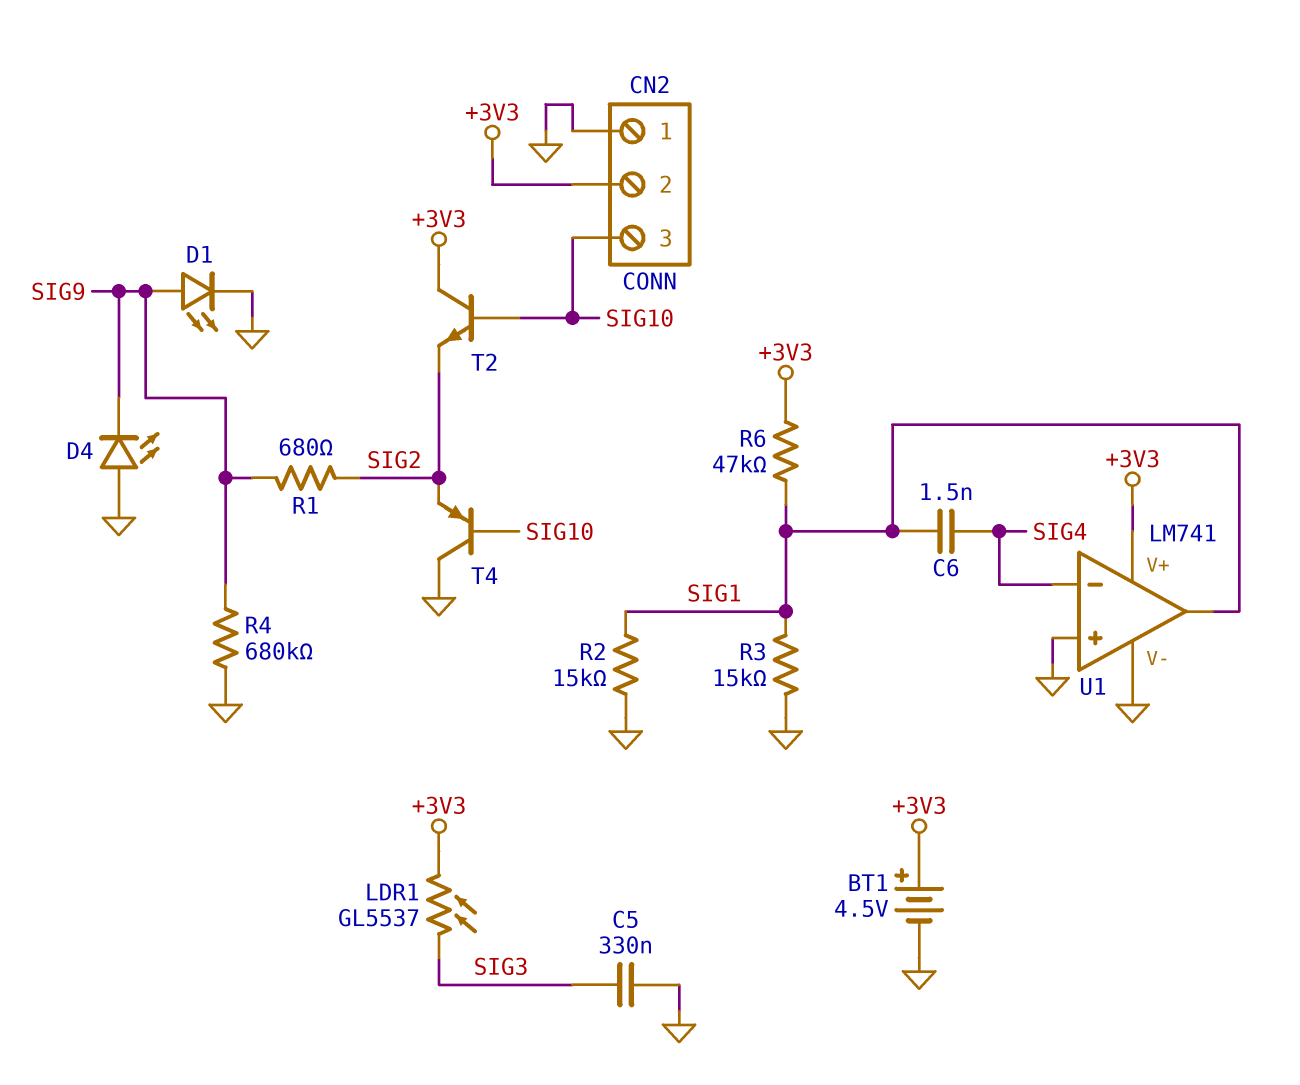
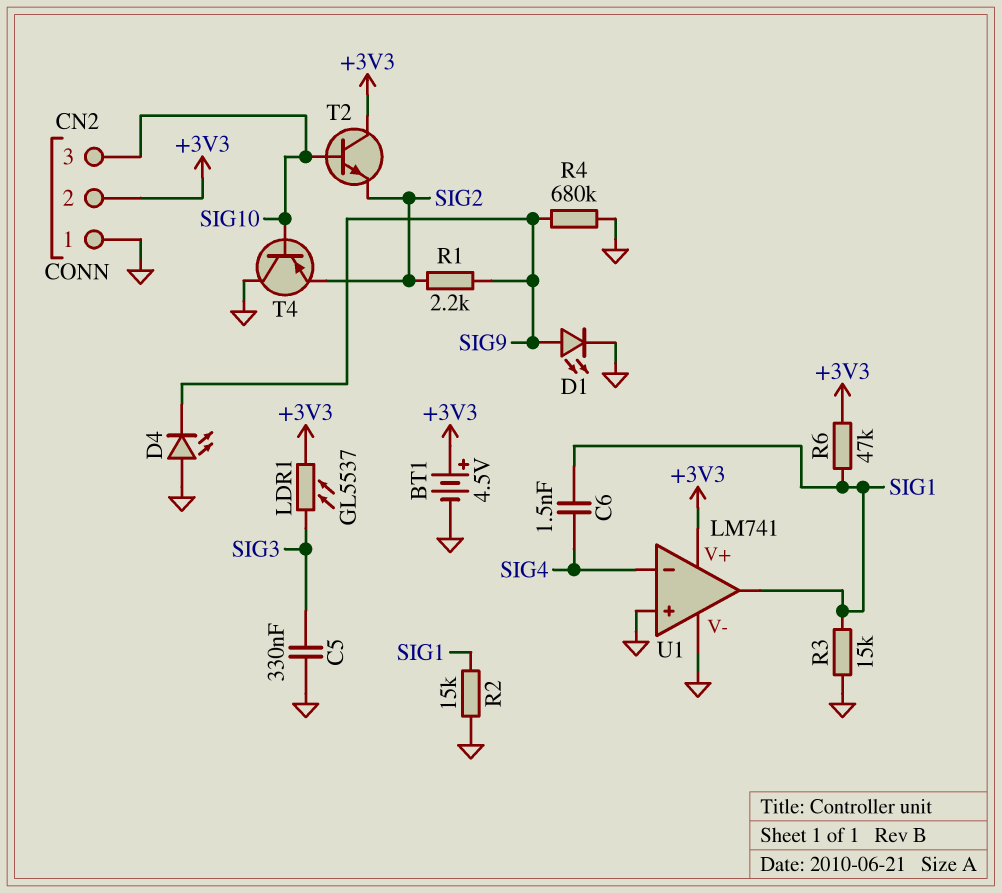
R1: 680 (SIG2, SIG9) -> 2.2k (SIG2, SIG9)

